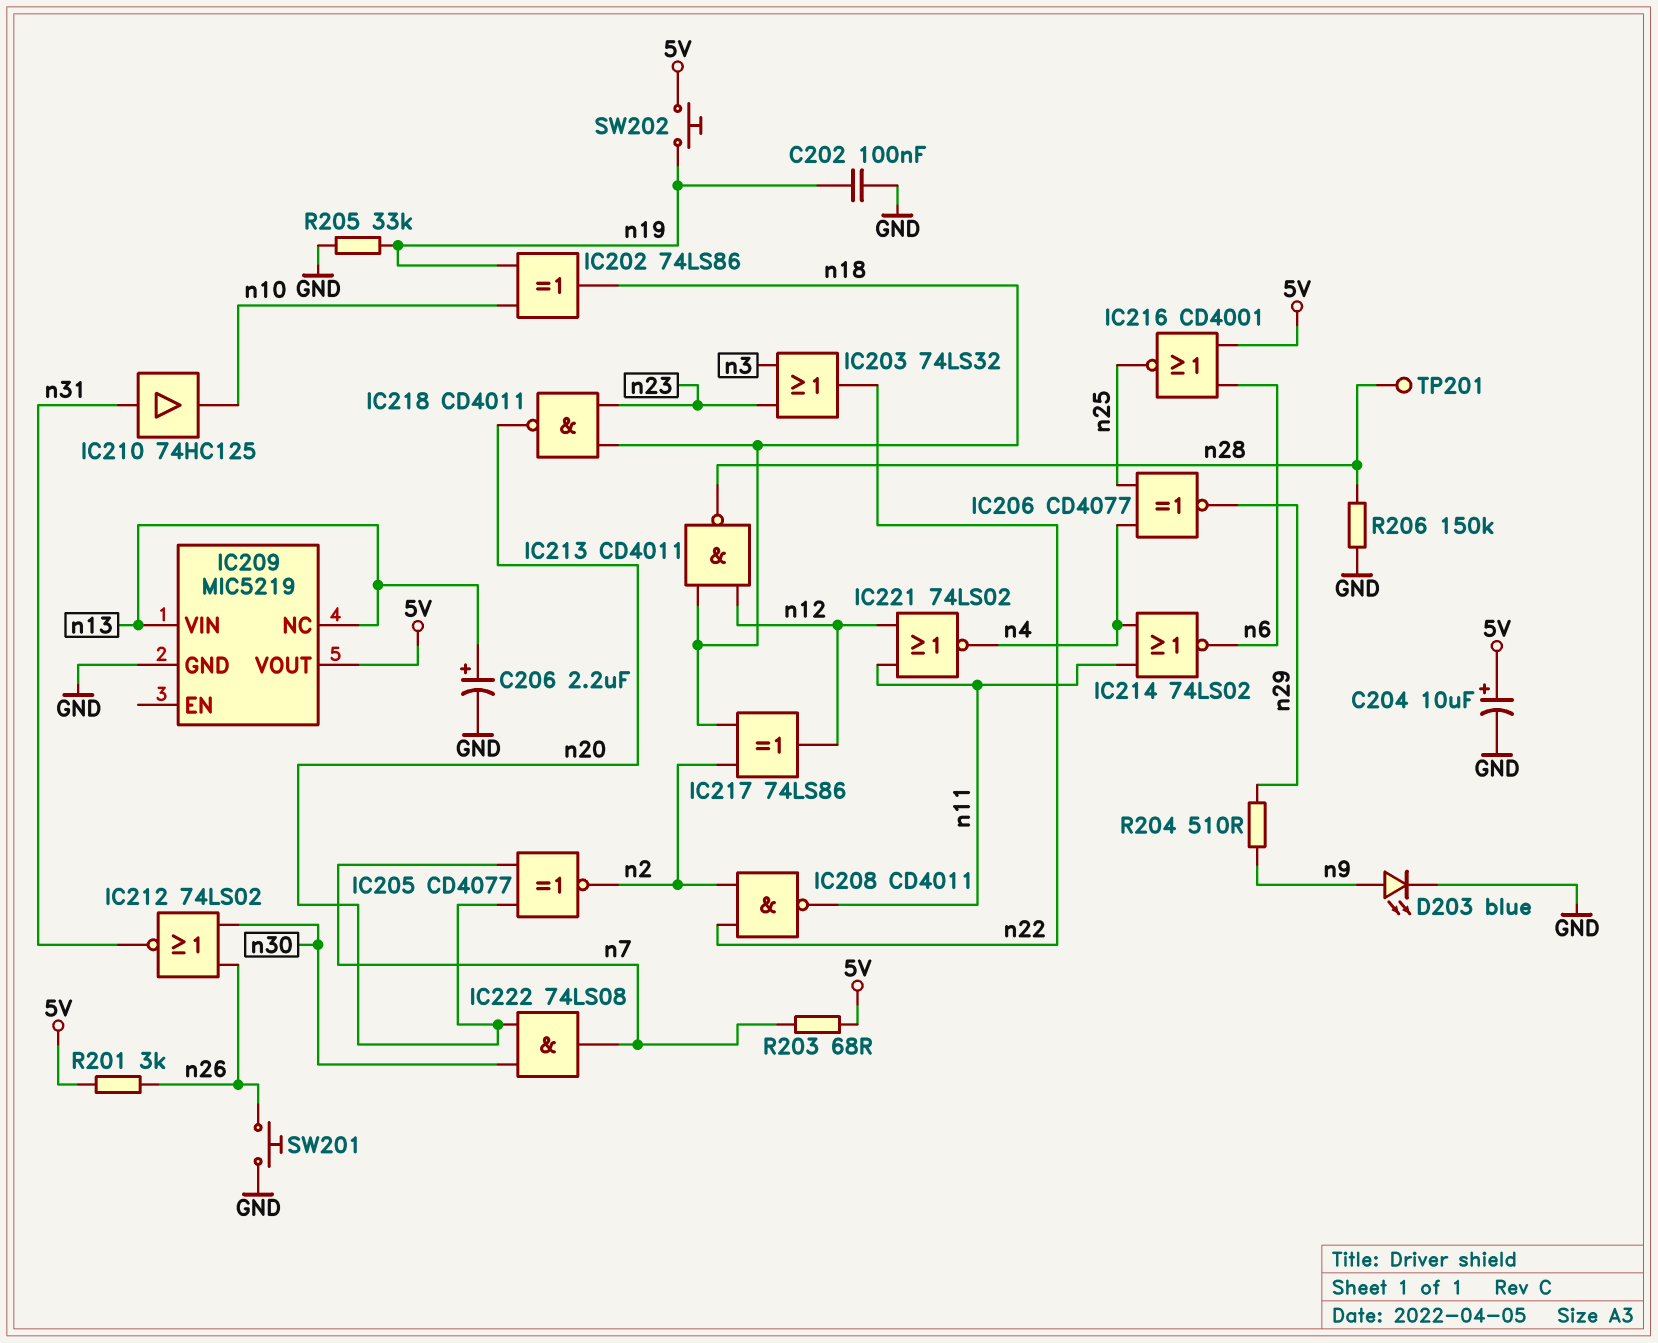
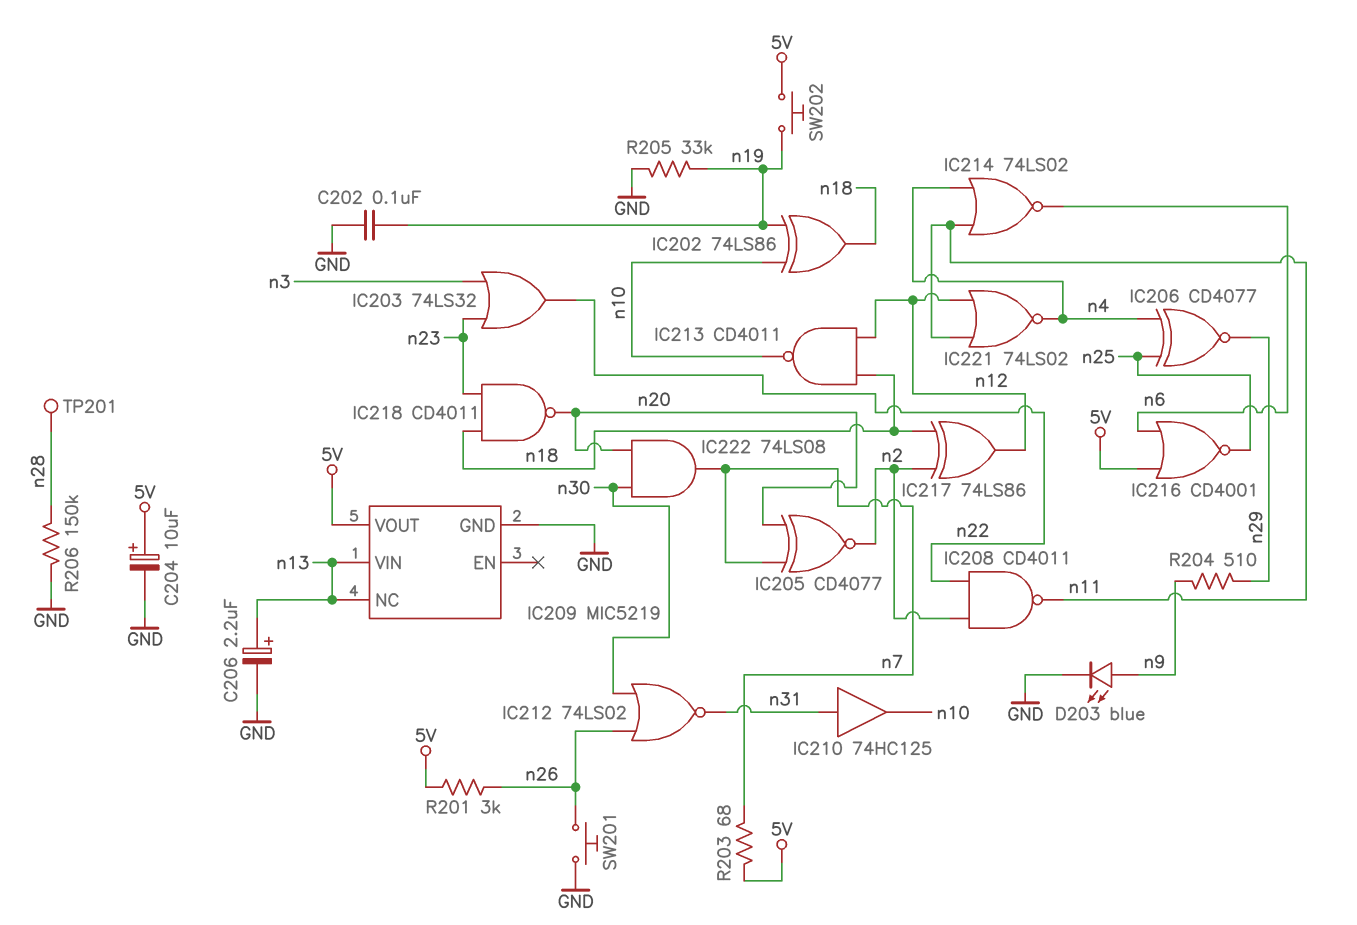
IC213: NAND CD4011 (in n12, in n18, out n28) -> NAND CD4011 (in n12, in n18, out n10)

